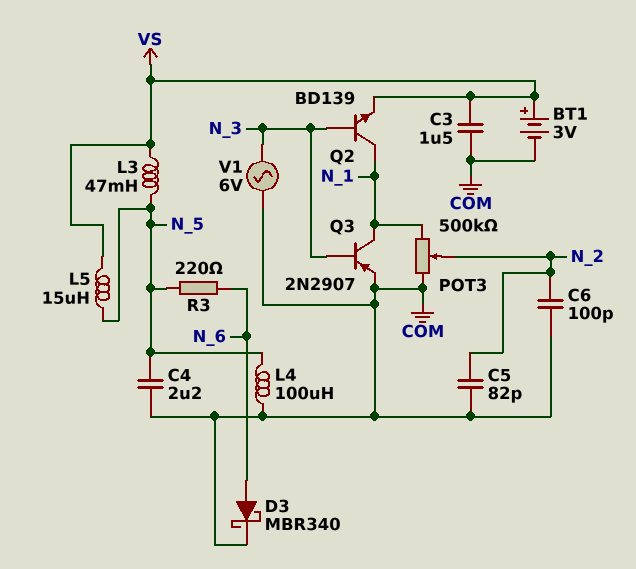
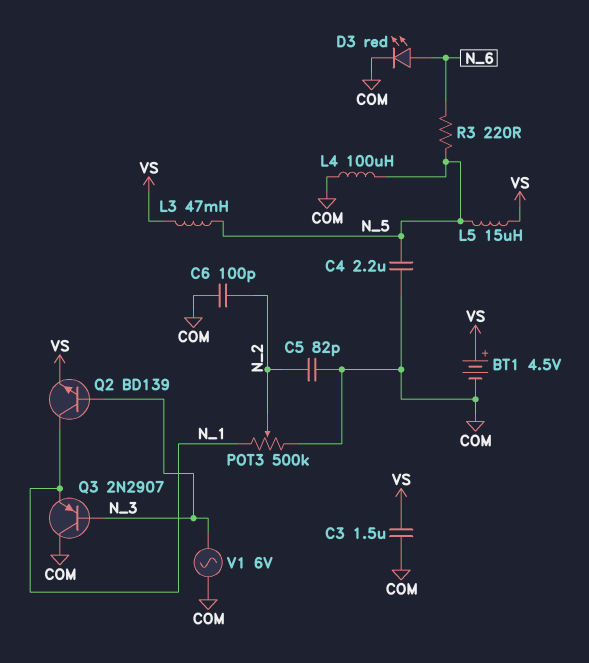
BT1: 3V (plus VS, minus COM) -> 4.5V (plus VS, minus COM)
D3: schottky MBR340 (A N_6, K COM) -> LED red (A N_6, K COM)
Q3: PNP 2N2907 (B N_3, C N_1, E COM) -> PNP 2N2907 (B N_3, C COM, E N_1)

